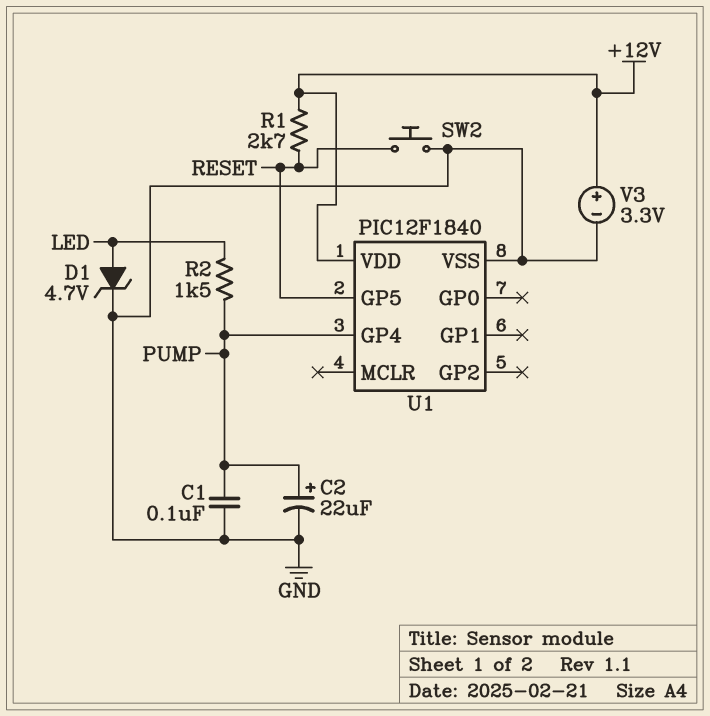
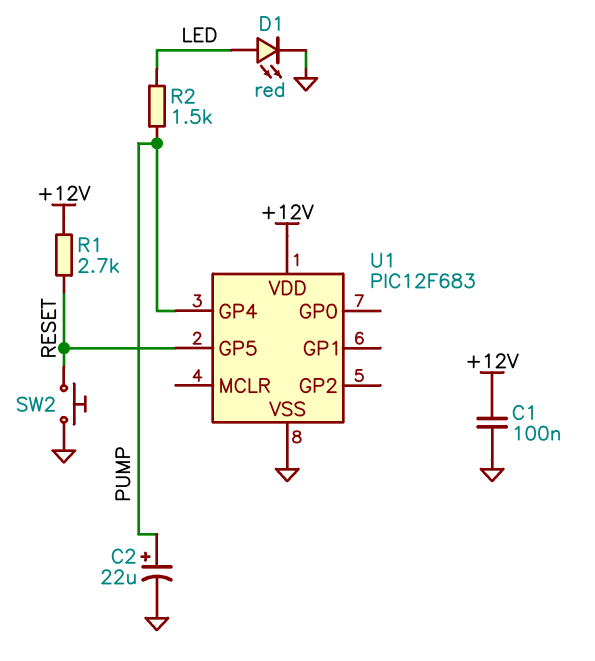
C1: 100nF (GND, PUMP) -> 100nF (+12V, GND)
D1: zener 4.7V (A LED, K GND) -> LED red (A LED, K GND)
U1: PIC12F1840 -> PIC12F683
V3: 3.3V (plus +12V, minus GND) -> none

